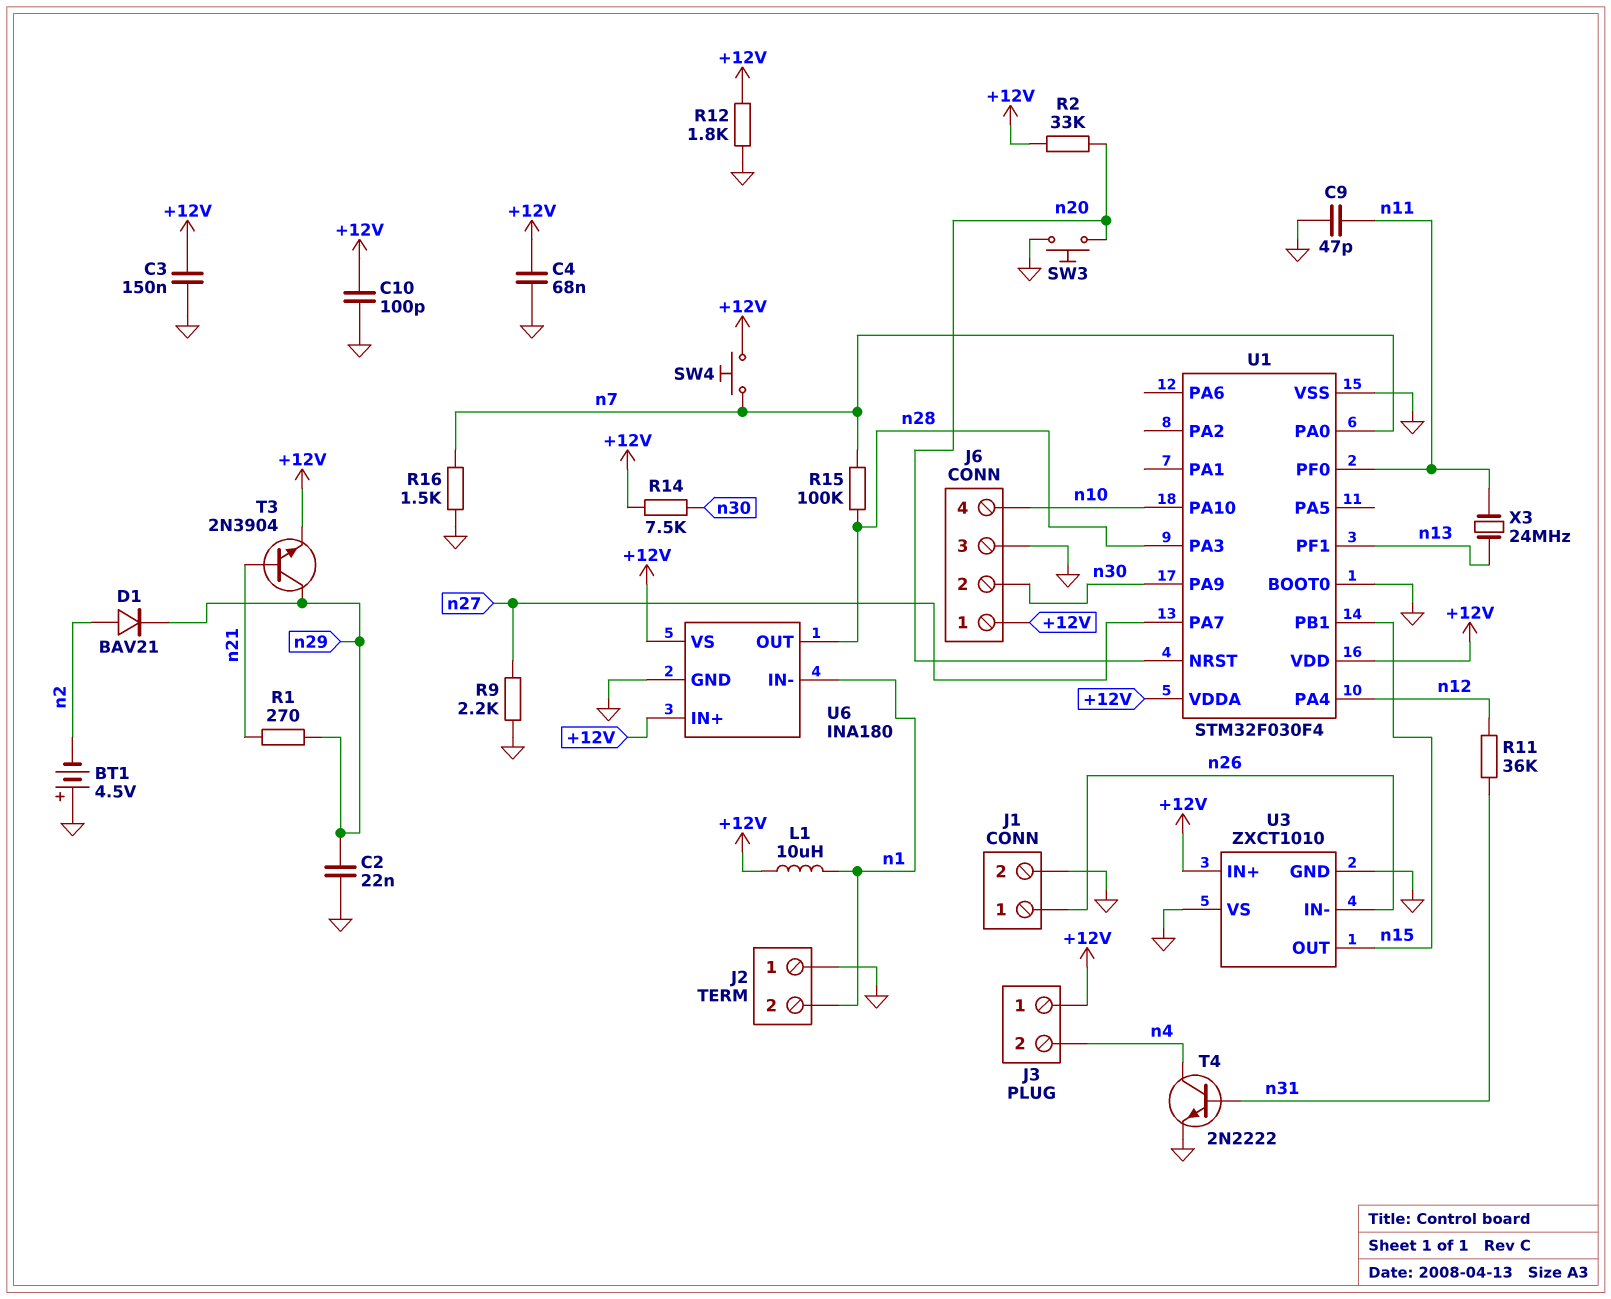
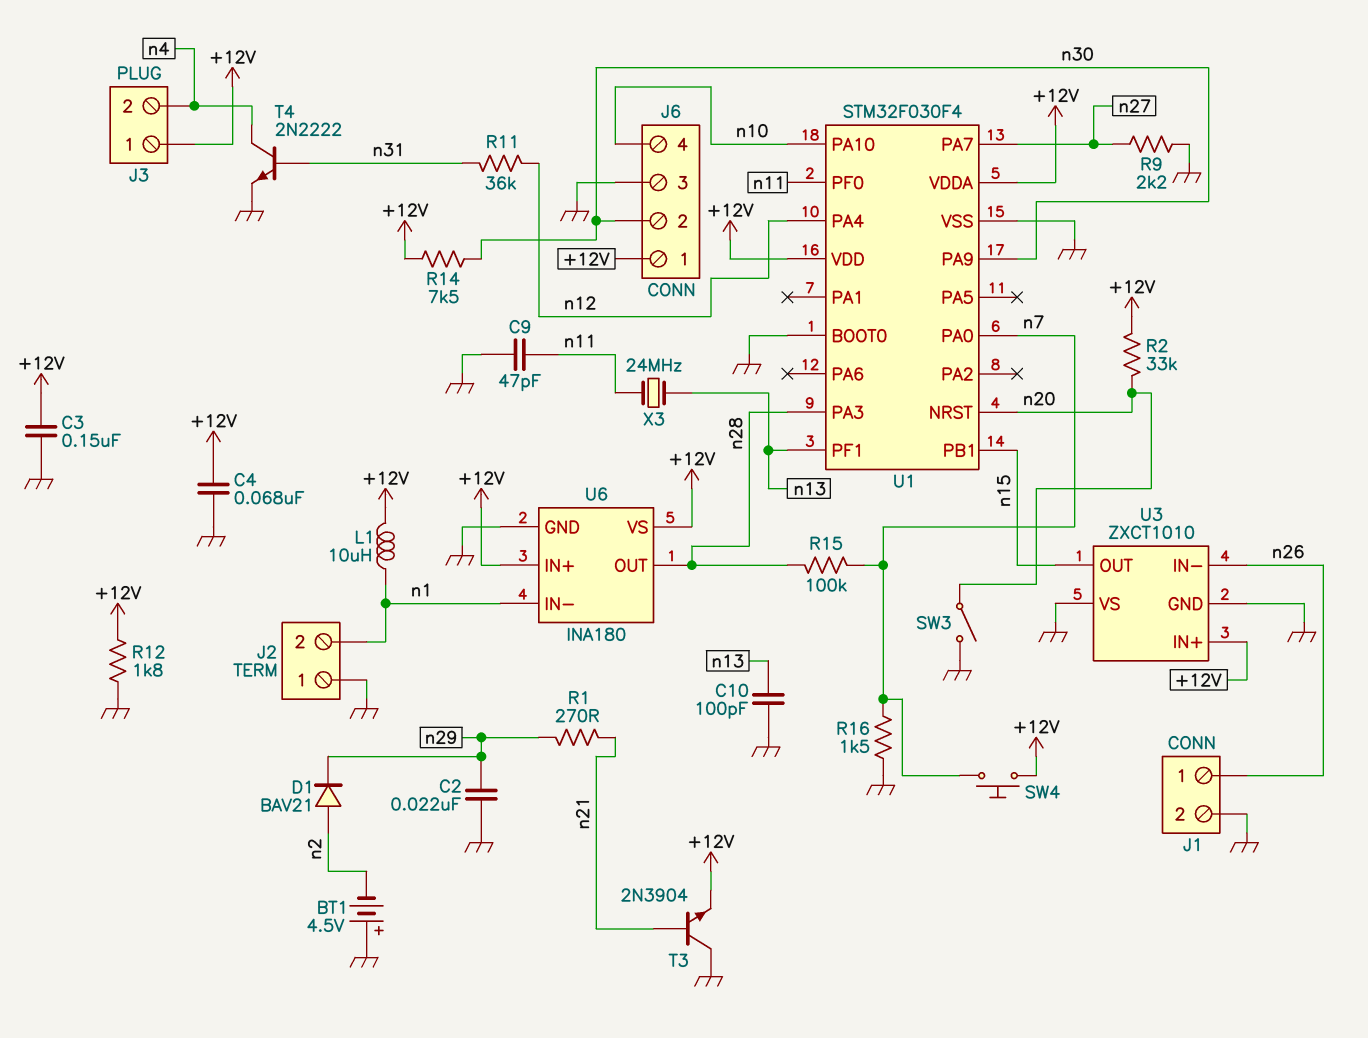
C10: 100pF (+12V, GND) -> 100pF (GND, n13)
SW3: button (GND, n20) -> switch (GND, n20)
T3: NPN 2N3904 (B n21, C n29, E +12V) -> NPN 2N3904 (B n21, C GND, E +12V)

